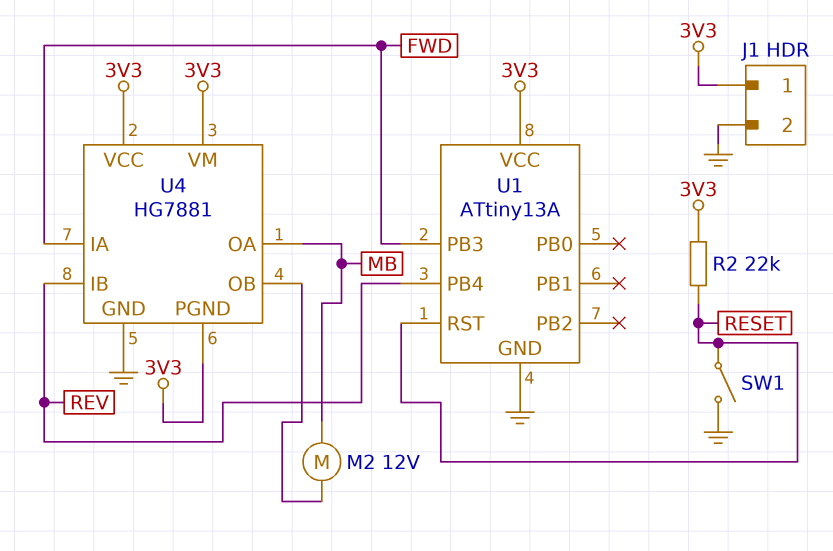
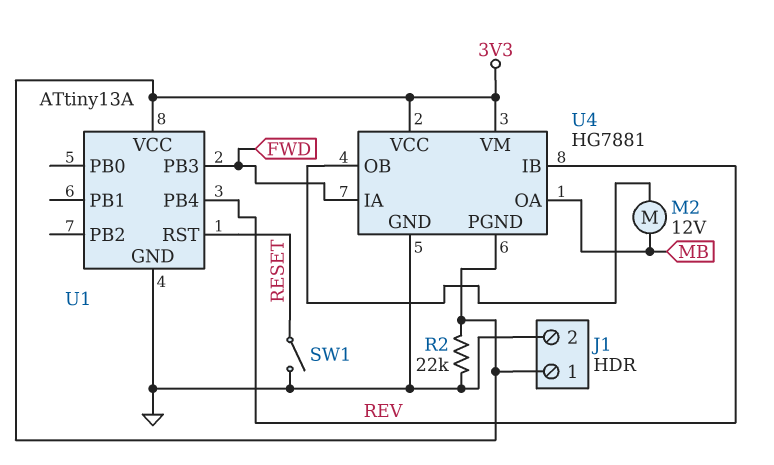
R2: 22k (3V3, RESET) -> 22k (3V3, GND)

